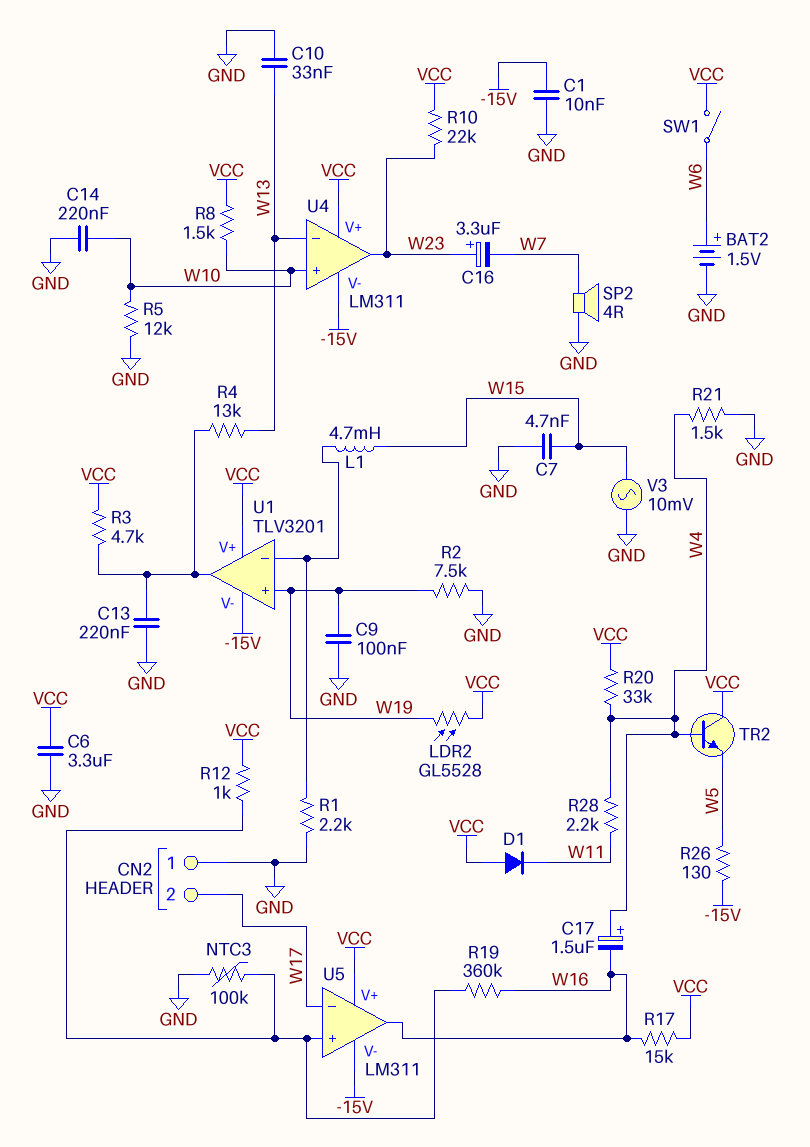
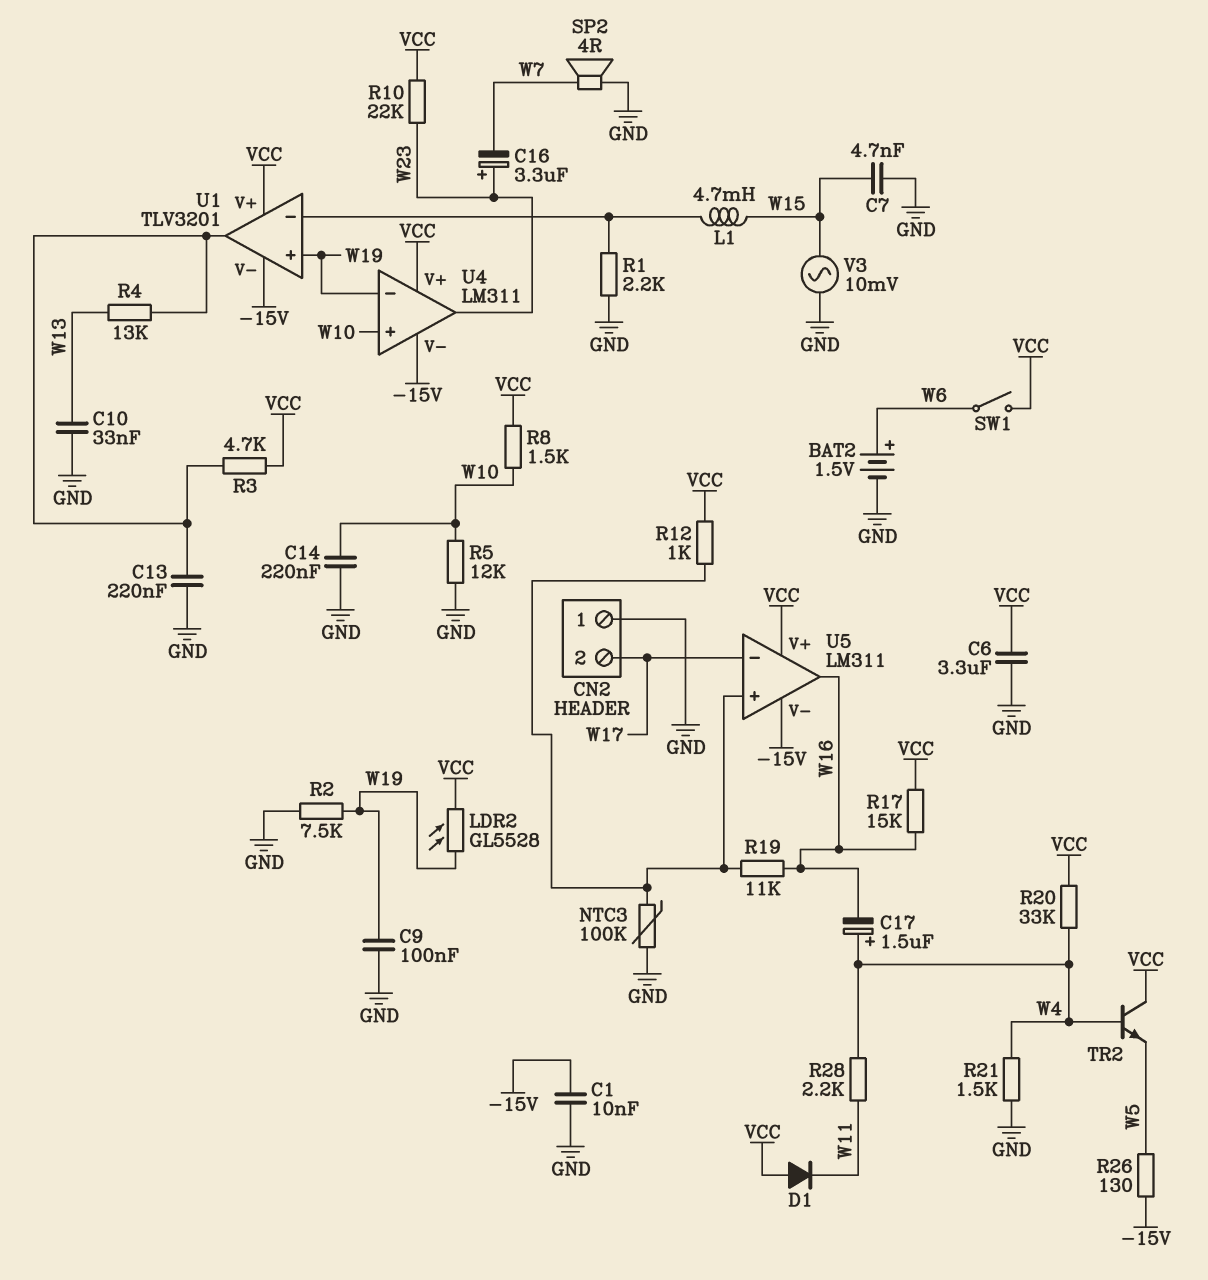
R19: 360k (U5/in+, W16) -> 11k (U5/in+, W16)
U4 pin in-: W13 -> W19

